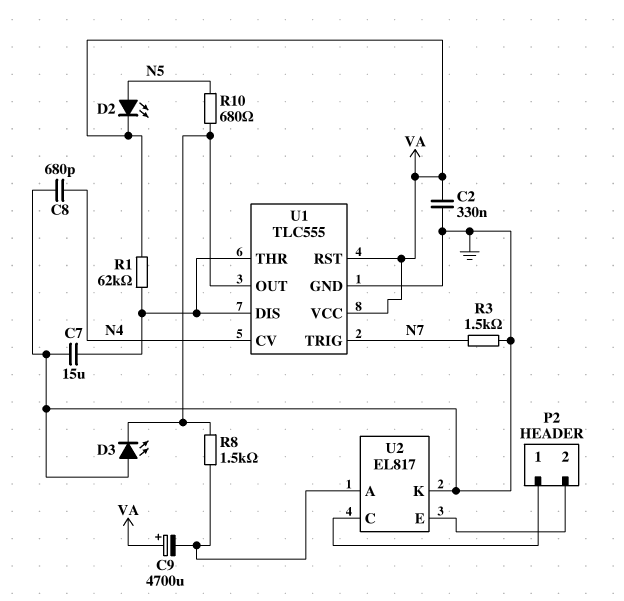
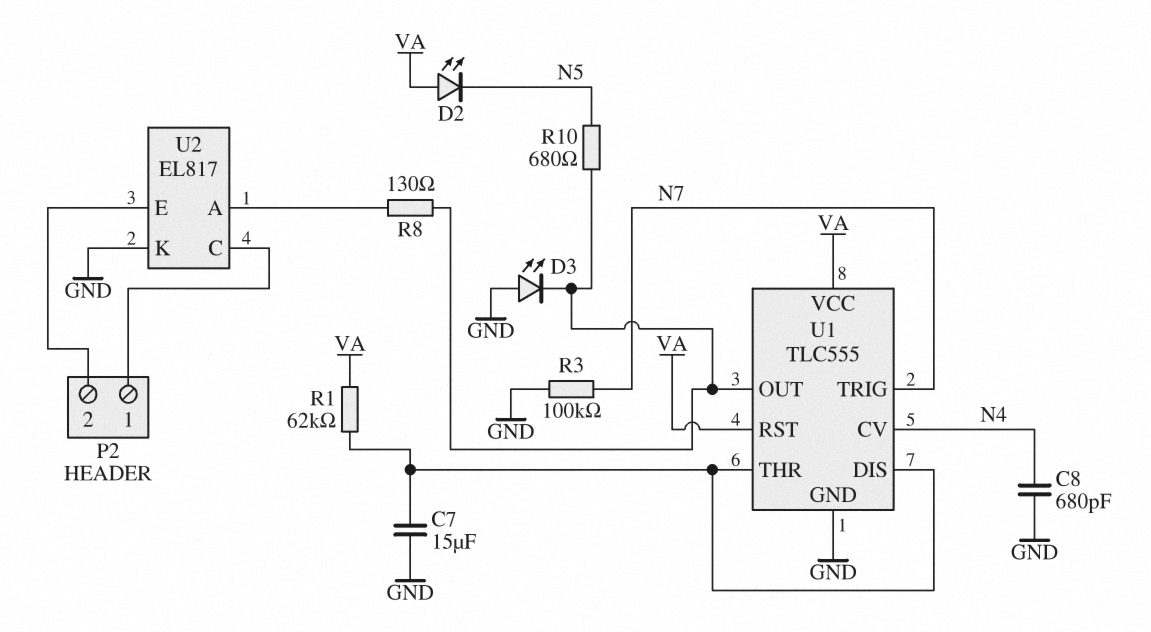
C2: 330nF (GND, VA) -> none
C9: 4700uF (plus VA, minus U2/A) -> none
D2: LED (A N5, K VA) -> LED (A VA, K N5)
R3: 1.5k (GND, N7) -> 100k (GND, N7)
R8: 1.5k (U1/OUT, U2/A) -> 130 (U1/OUT, U2/A)

